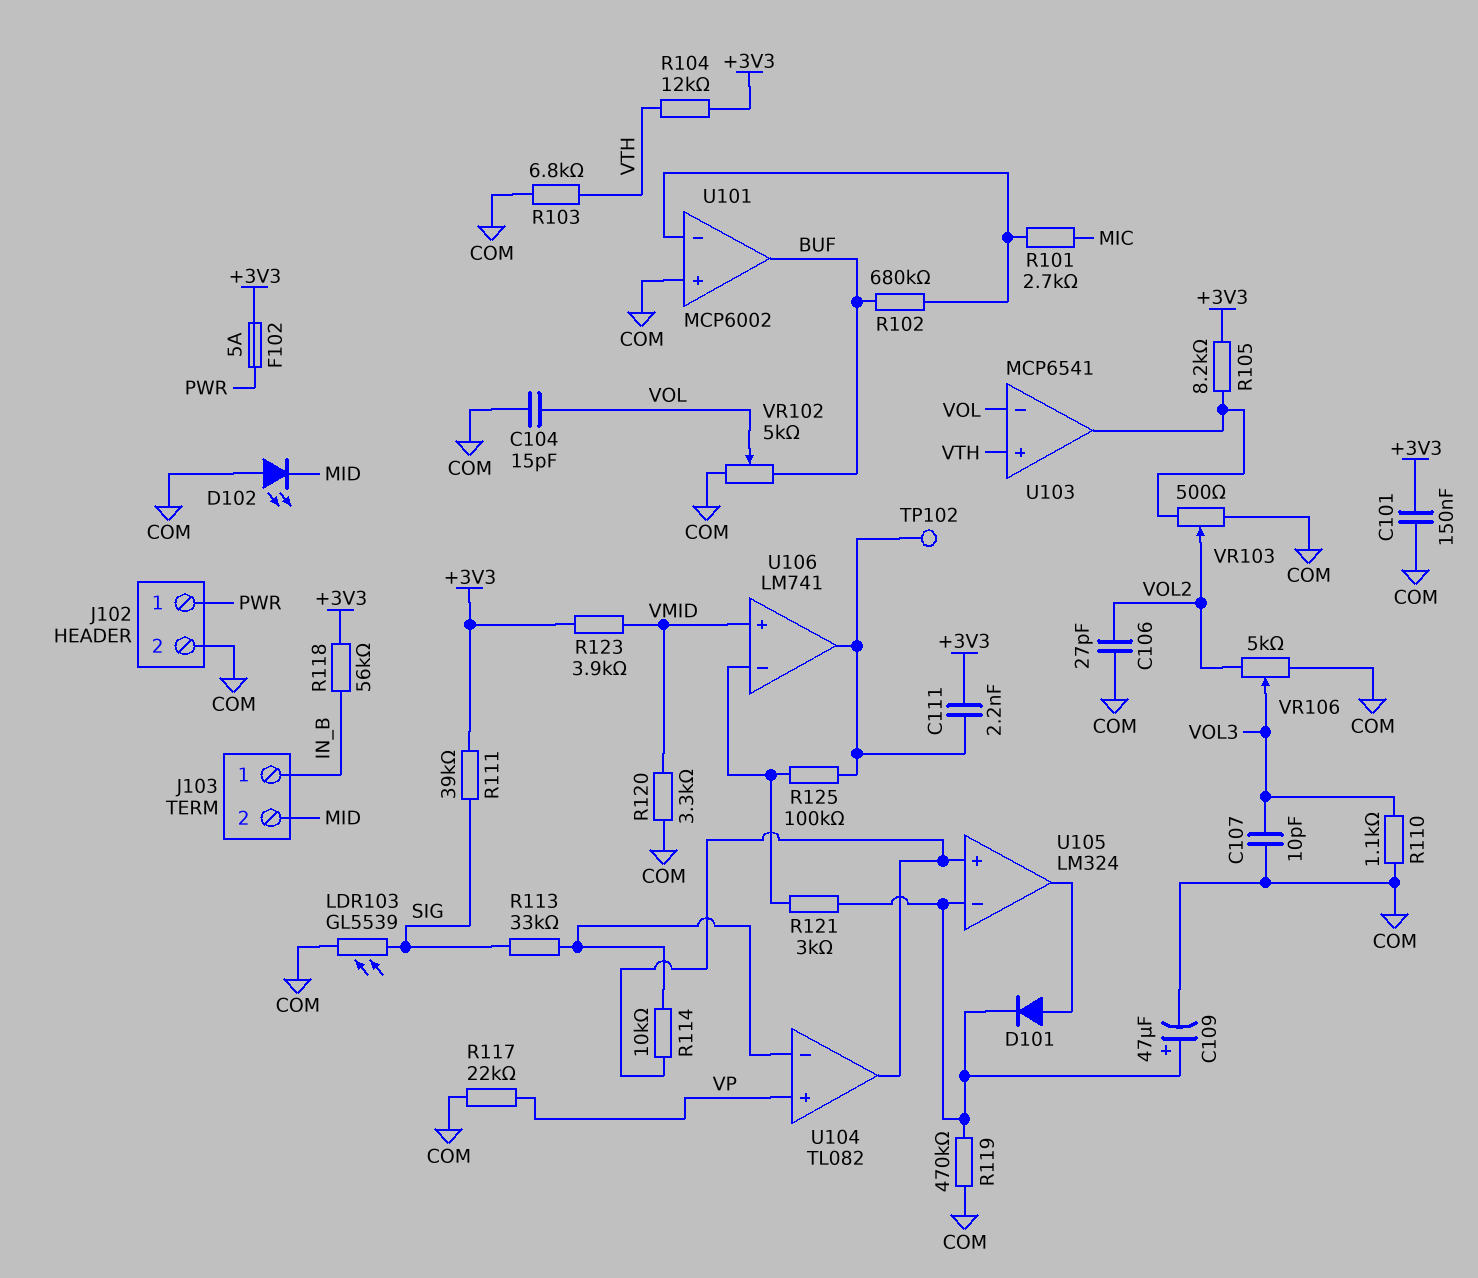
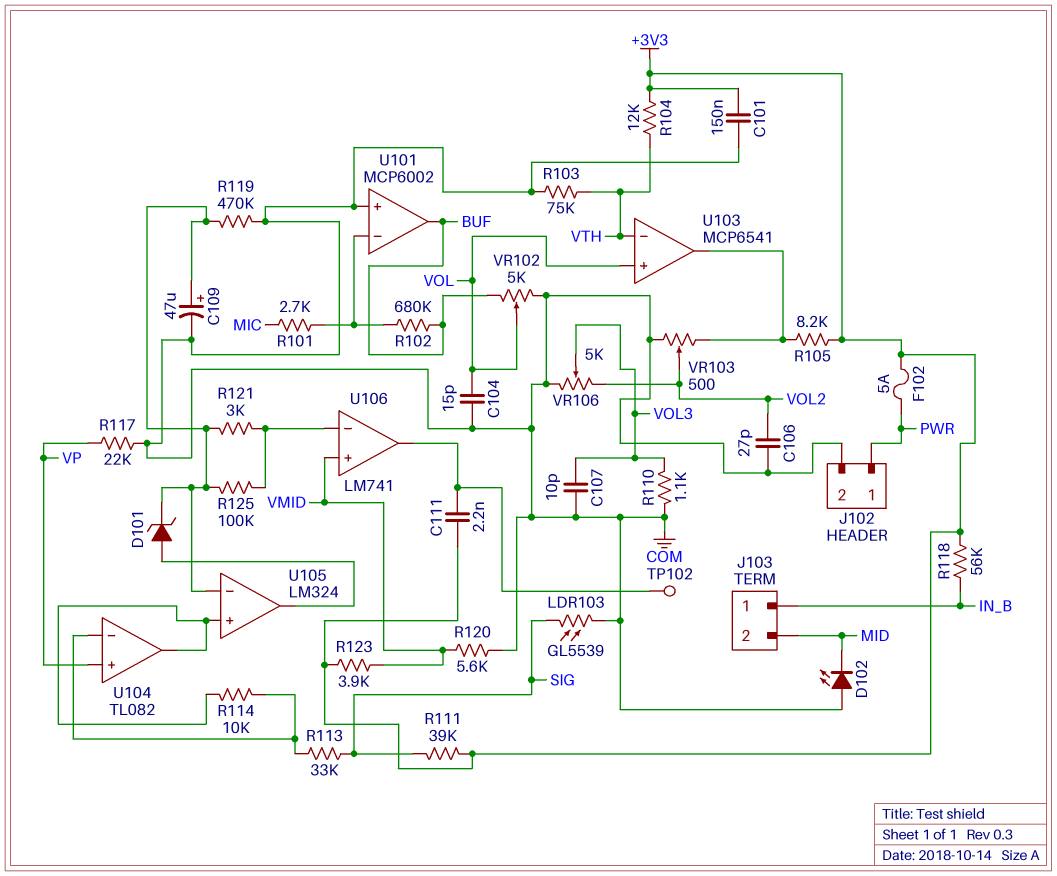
D101: diode (A U105/out, K U105/in-) -> zener (A U105/out, K U105/in-)
R103: 6.8k (COM, VTH) -> 75k (COM, VTH)
R120: 3.3k (COM, VMID) -> 5.6k (COM, VMID)
R125: 100k (U106/in-, U106/out) -> 100k (U105/in-, U106/in-)
U103 pin in+: VTH -> VOL
U103 pin in-: VOL -> VTH

